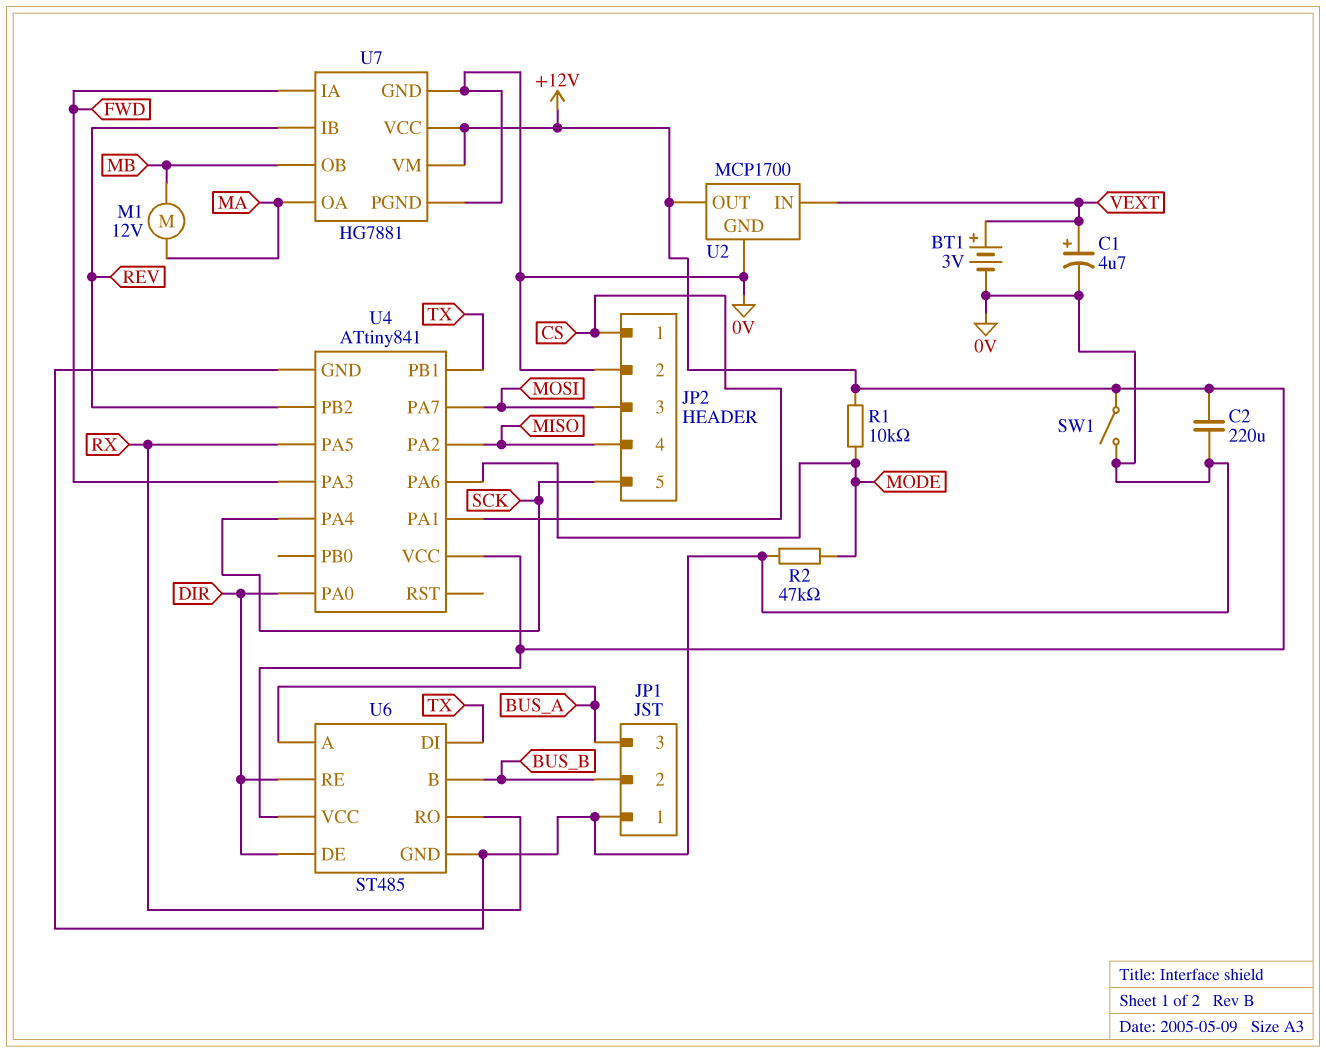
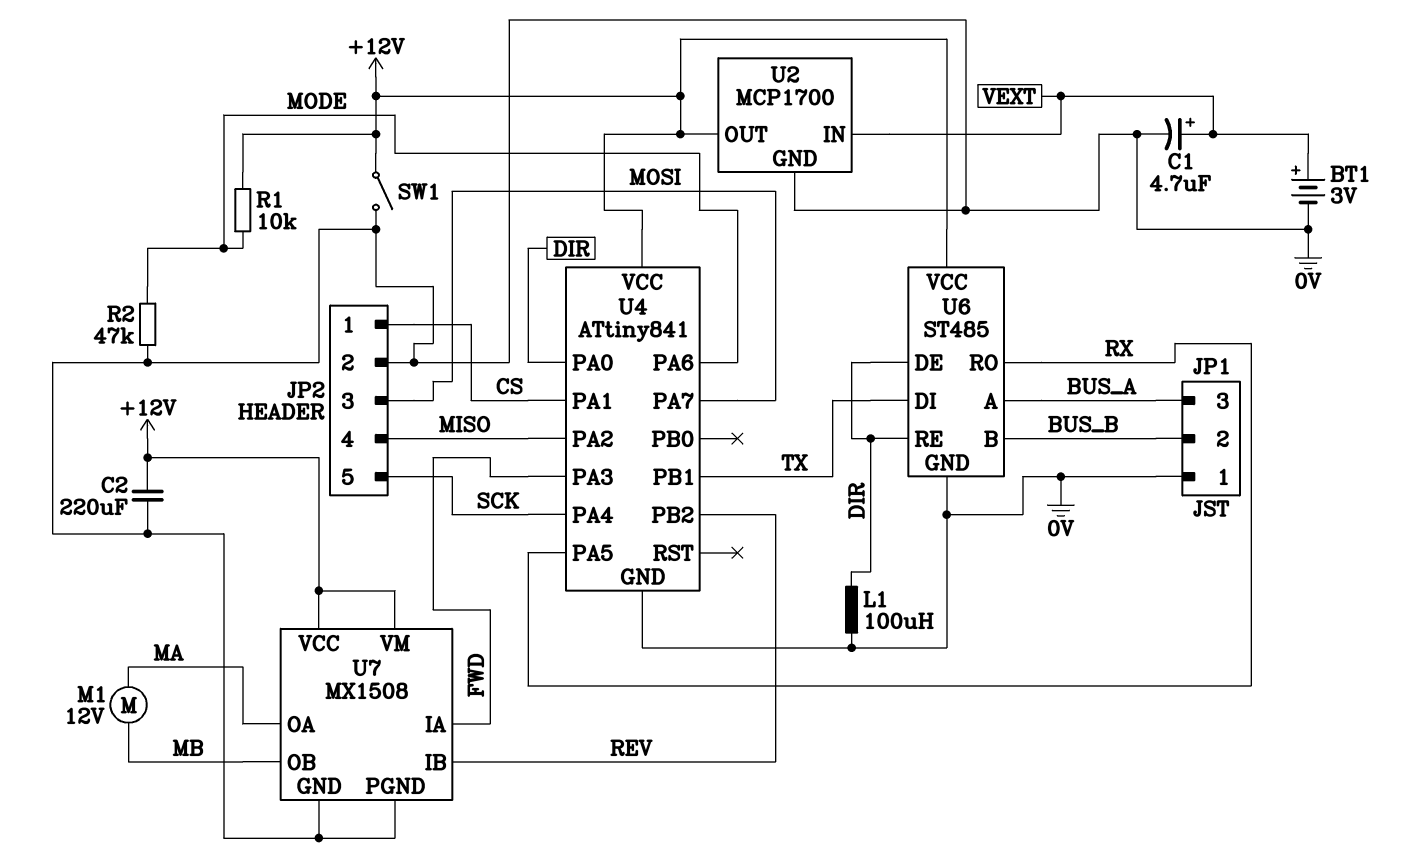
L1: none -> 100uH (0V, DIR)
U7: HG7881 -> MX1508

